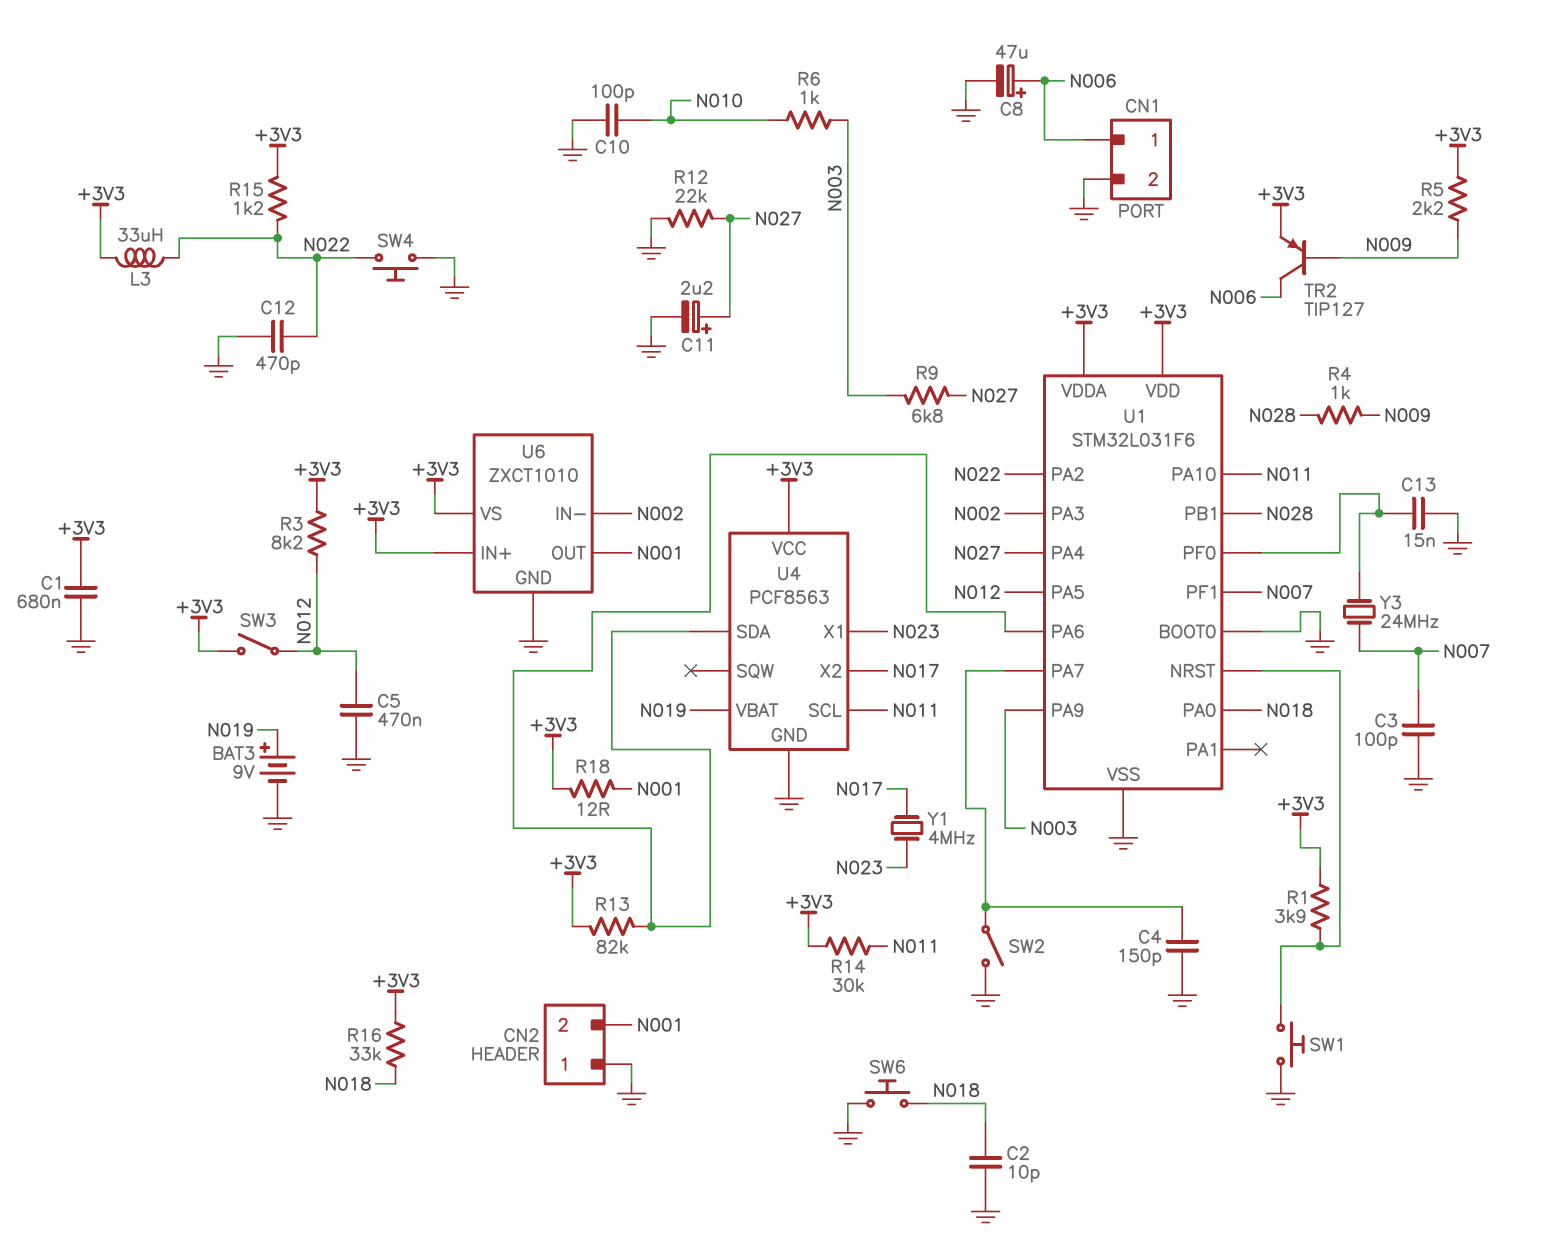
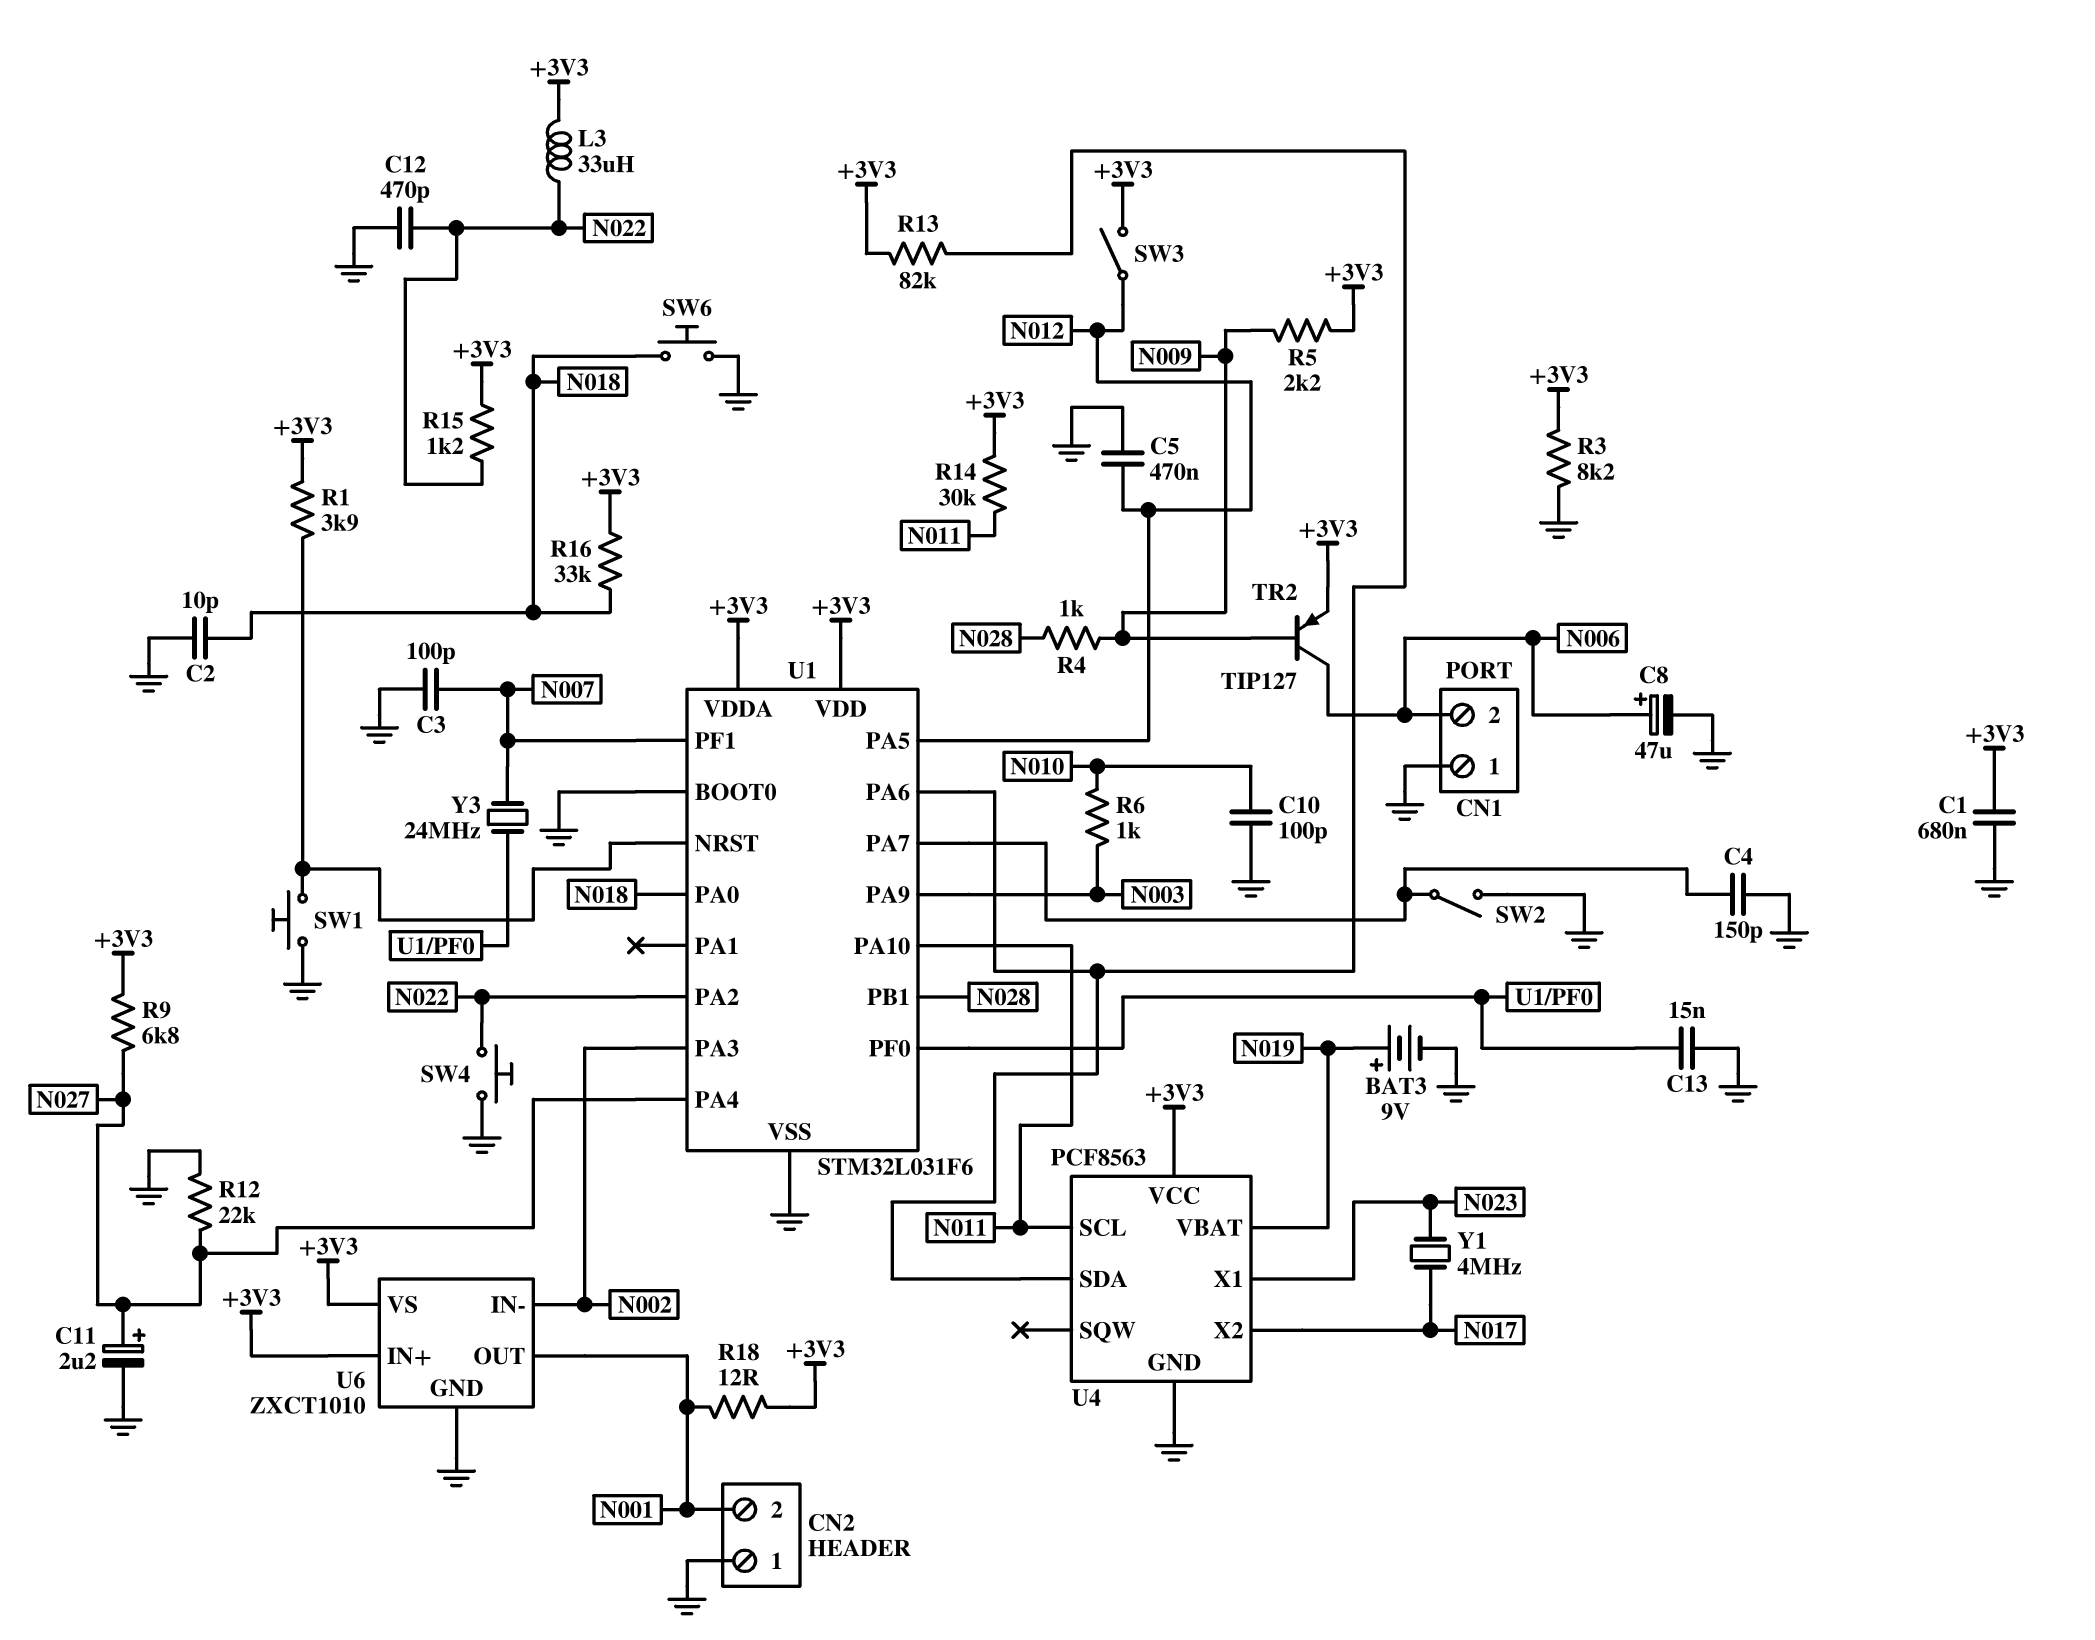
CN1 pin 1: N006 -> GND
CN1 pin 2: GND -> N006
R3: 8.2k (+3V3, N012) -> 8.2k (+3V3, GND)
R9: 6.8k (N003, N027) -> 6.8k (+3V3, N027)

